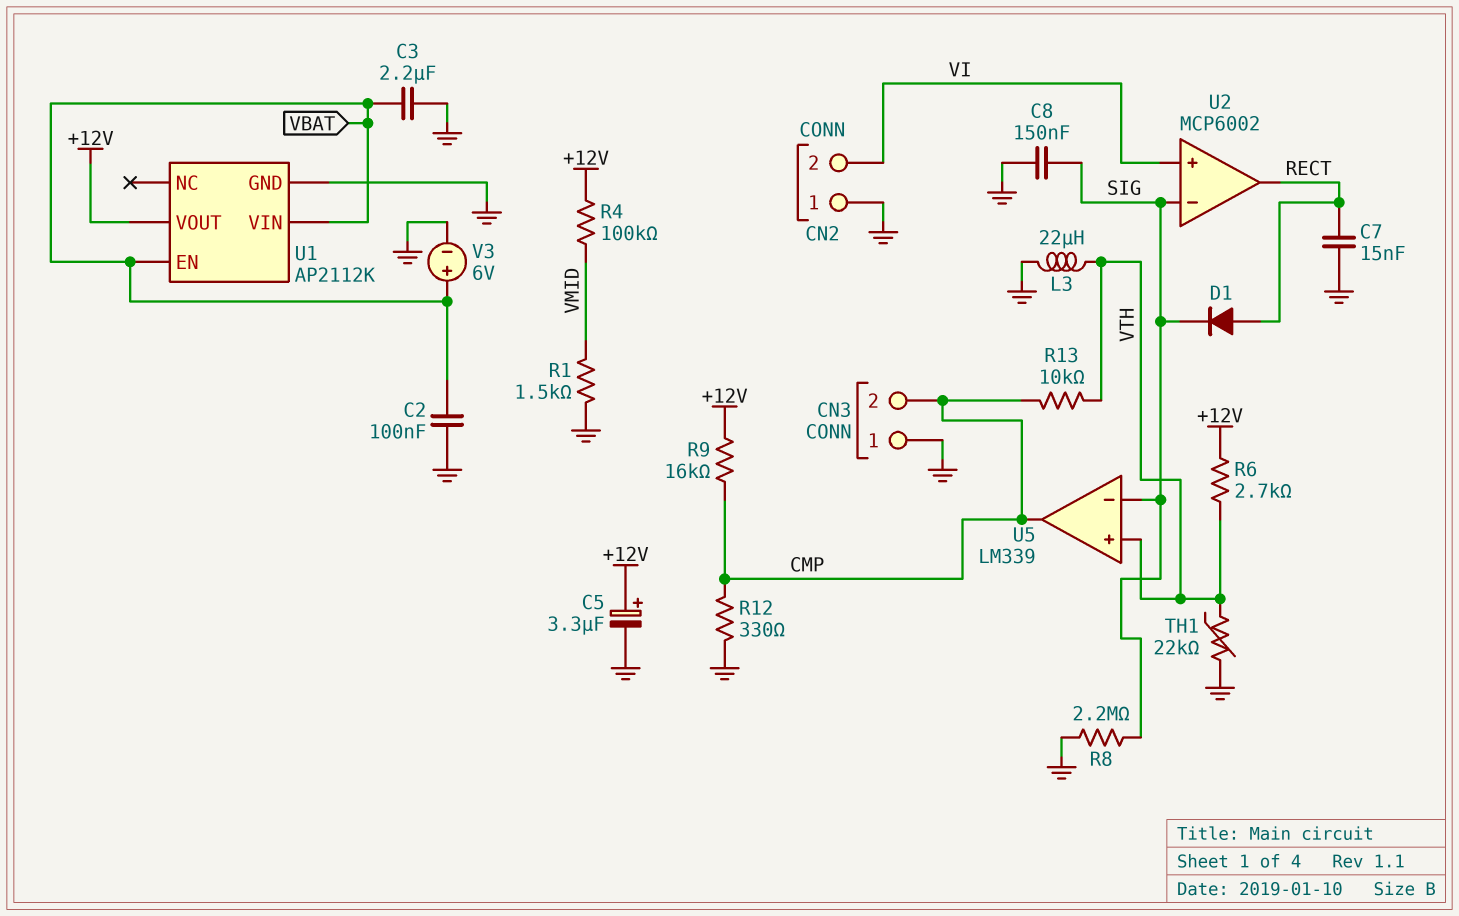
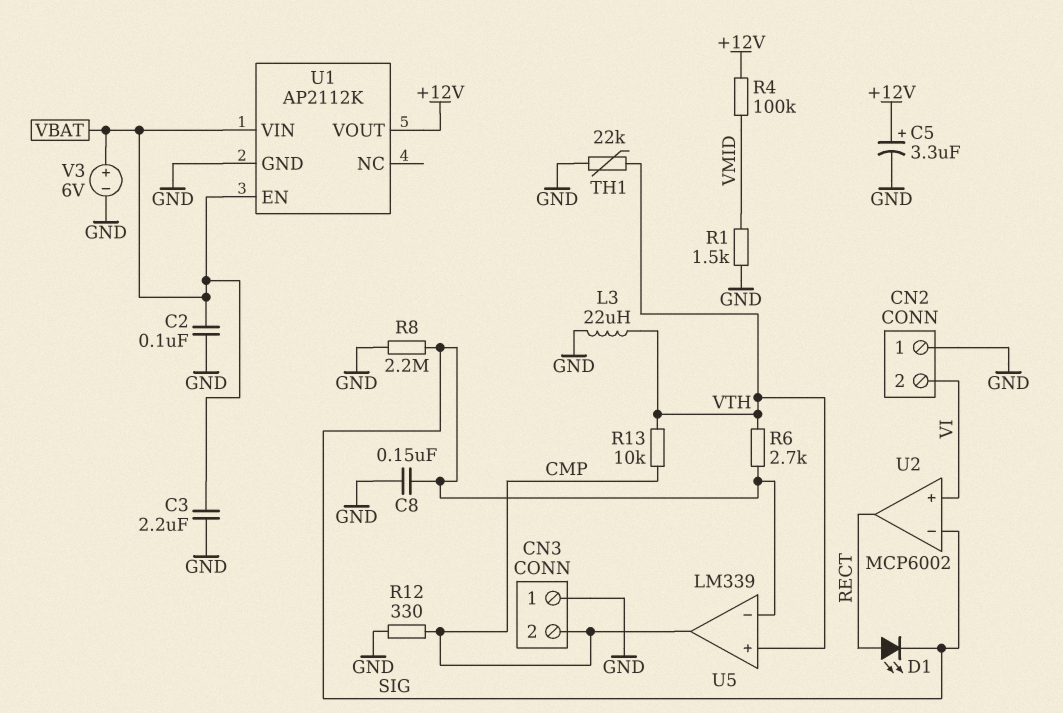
C7: 15nF (GND, RECT) -> none
D1: diode (A RECT, K SIG) -> LED (A RECT, K SIG)
R6: 2.7k (+12V, VTH) -> 2.7k (SIG, VTH)
R9: 16k (+12V, CMP) -> none

